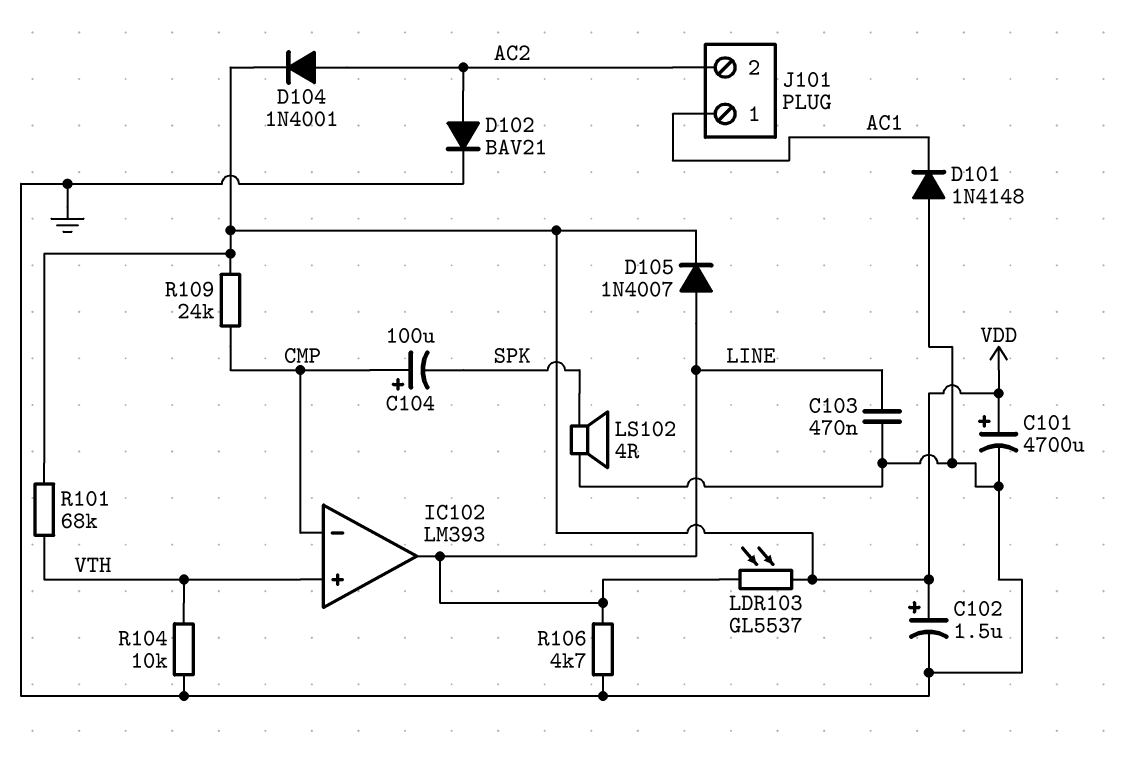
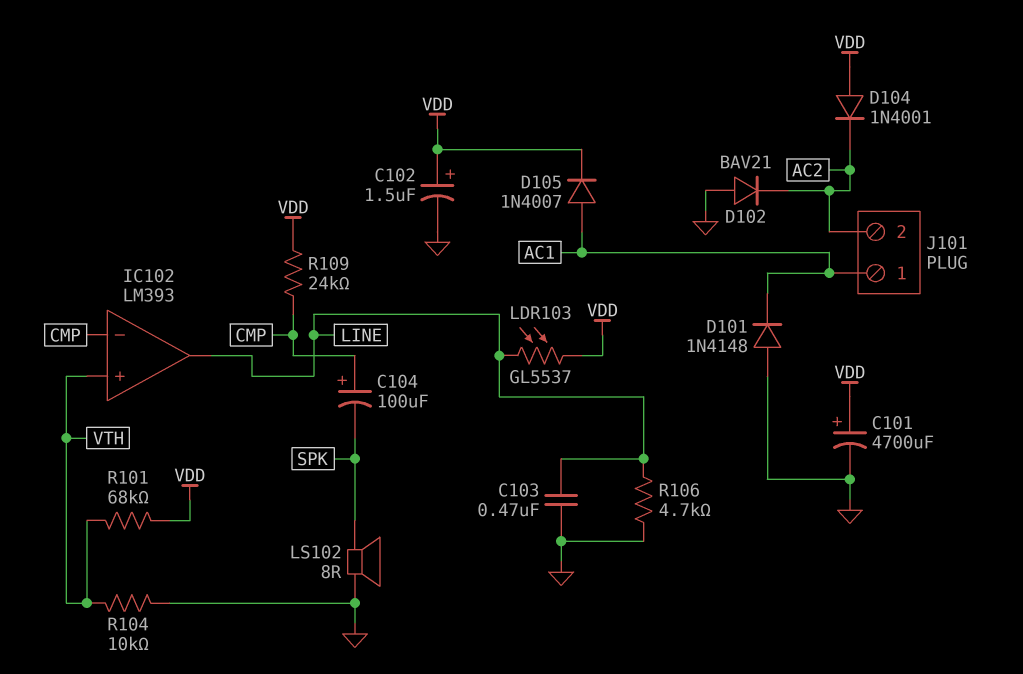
D102: diode BAV21 (A AC2, K GND) -> diode BAV21 (A GND, K AC2)
D104: diode 1N4001 (A AC2, K VDD) -> diode 1N4001 (A VDD, K AC2)
D105: diode 1N4007 (A LINE, K VDD) -> diode 1N4007 (A AC1, K VDD)
LS102: speaker 4R (GND, SPK) -> speaker 8R (GND, SPK)

